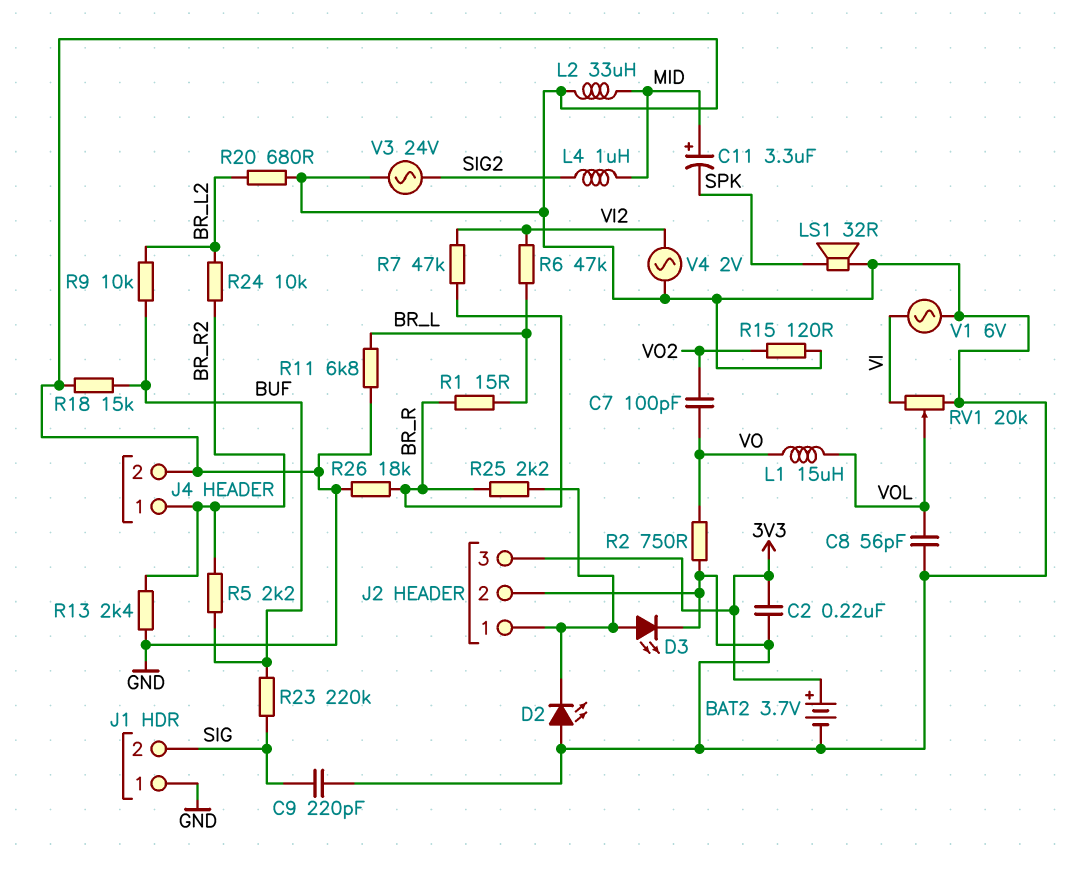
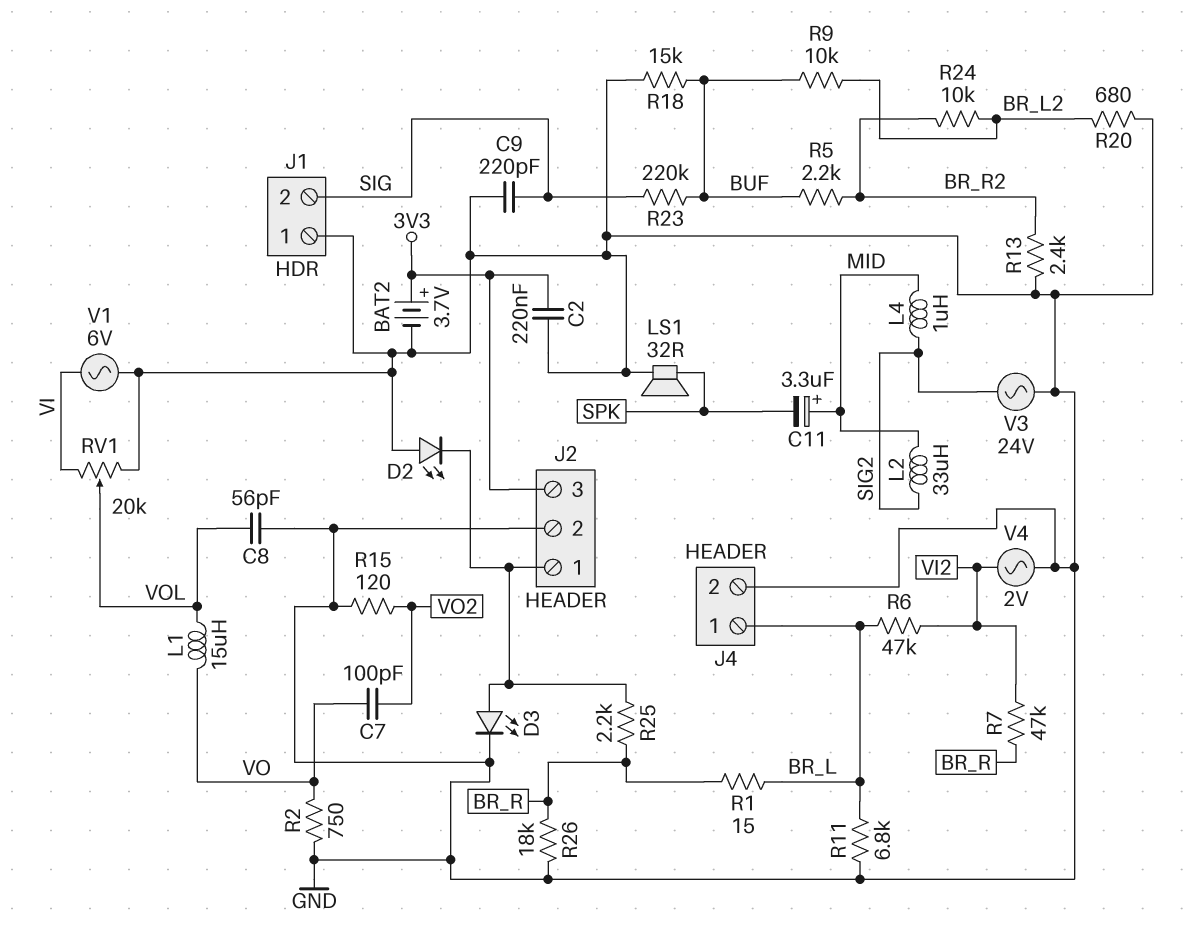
J4 pin 1: BR_R2 -> BR_L
L2: 33uH (GND, MID) -> 33uH (MID, SIG2)

